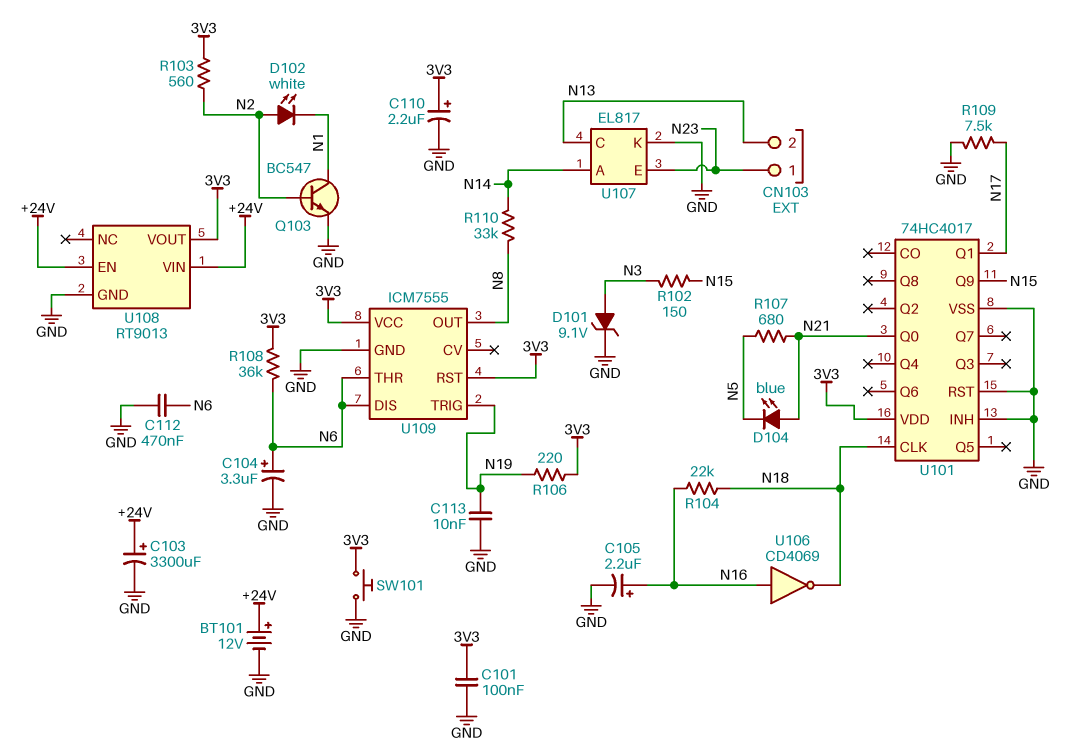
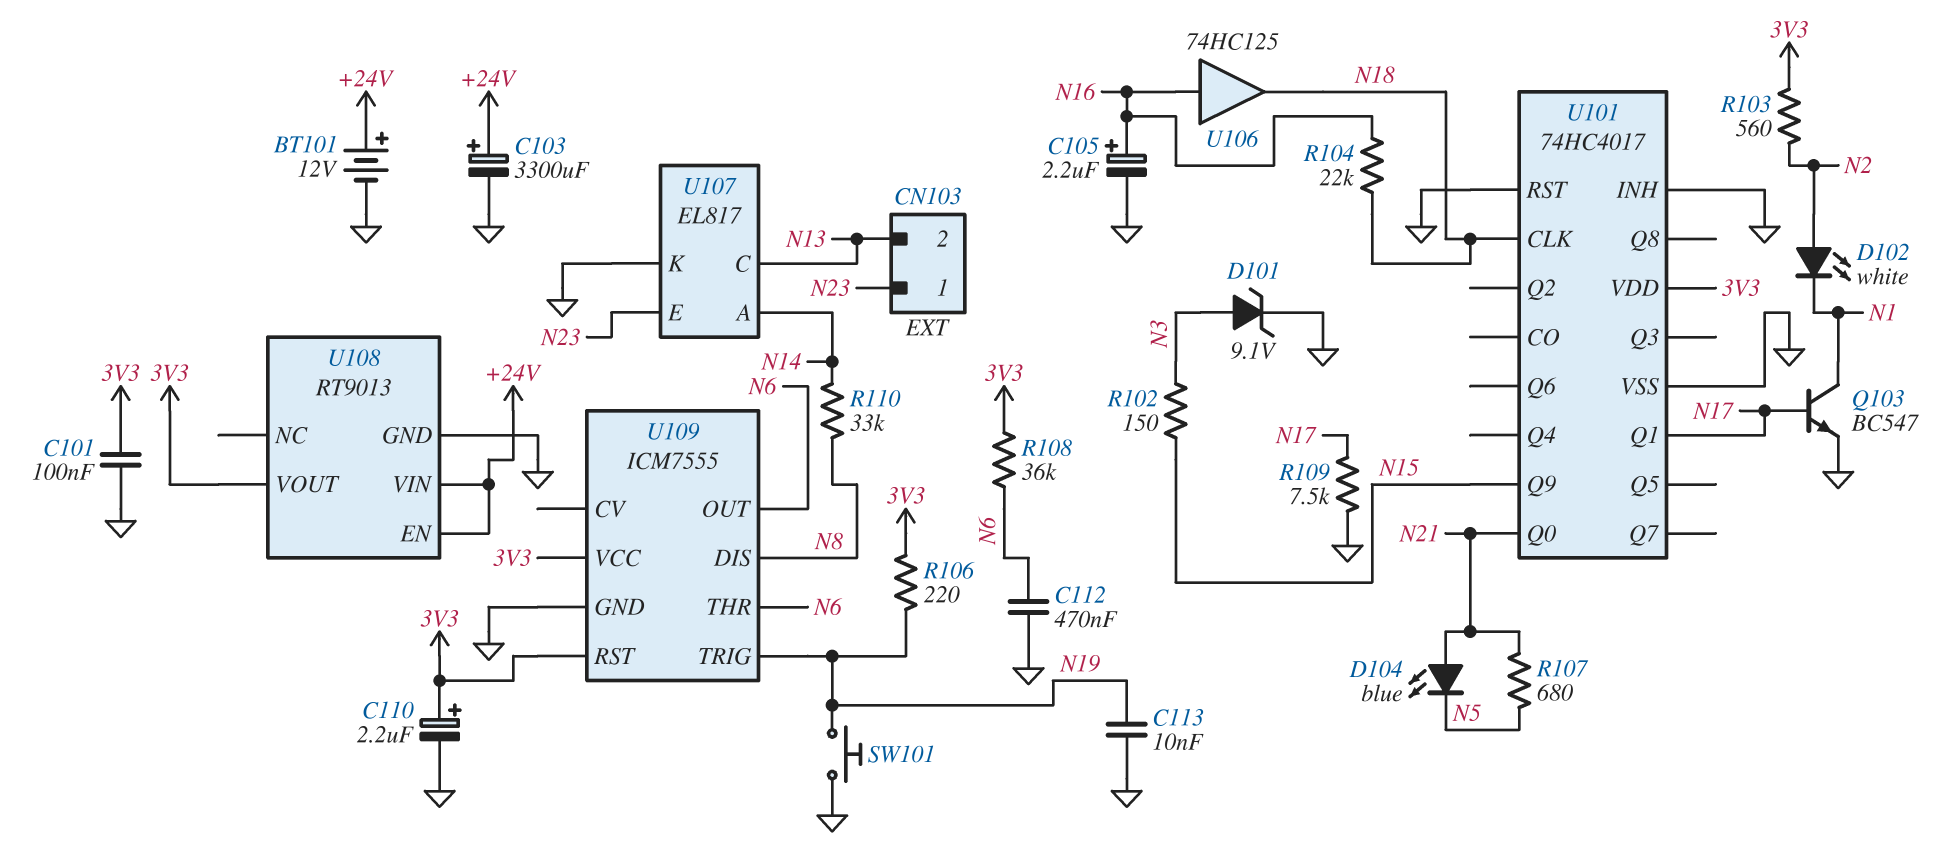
C104: 3.3uF (plus N6, minus GND) -> none
Q103: NPN BC547 (B N2, C N1, E GND) -> NPN BC547 (B N17, C N1, E GND)
SW101: button (3V3, GND) -> button (GND, N19)
U106: NOT CD4069 (in N16, out N18) -> buffer 74HC125 (in N16, out N18)
U109 pin DIS: N6 -> N8
U109 pin OUT: N8 -> N6

